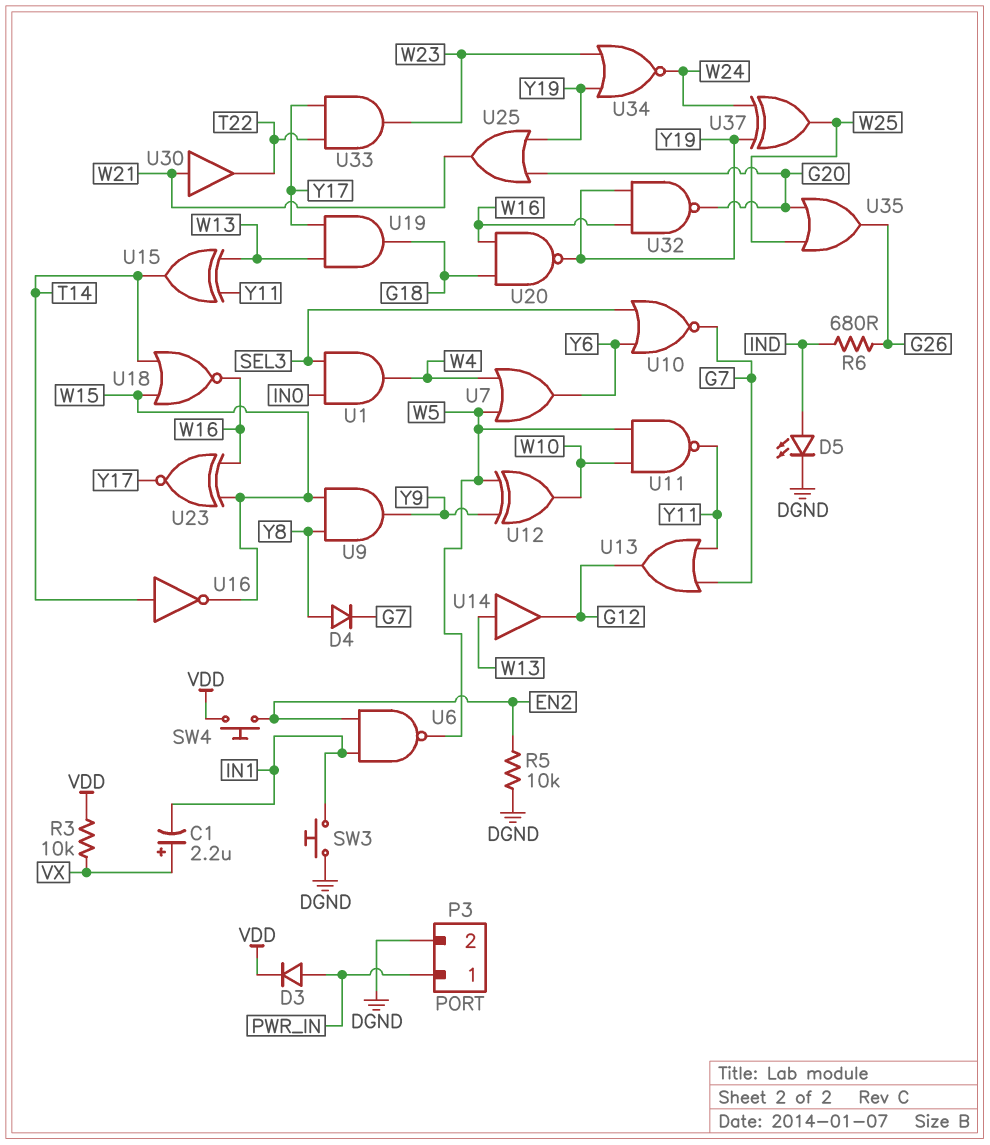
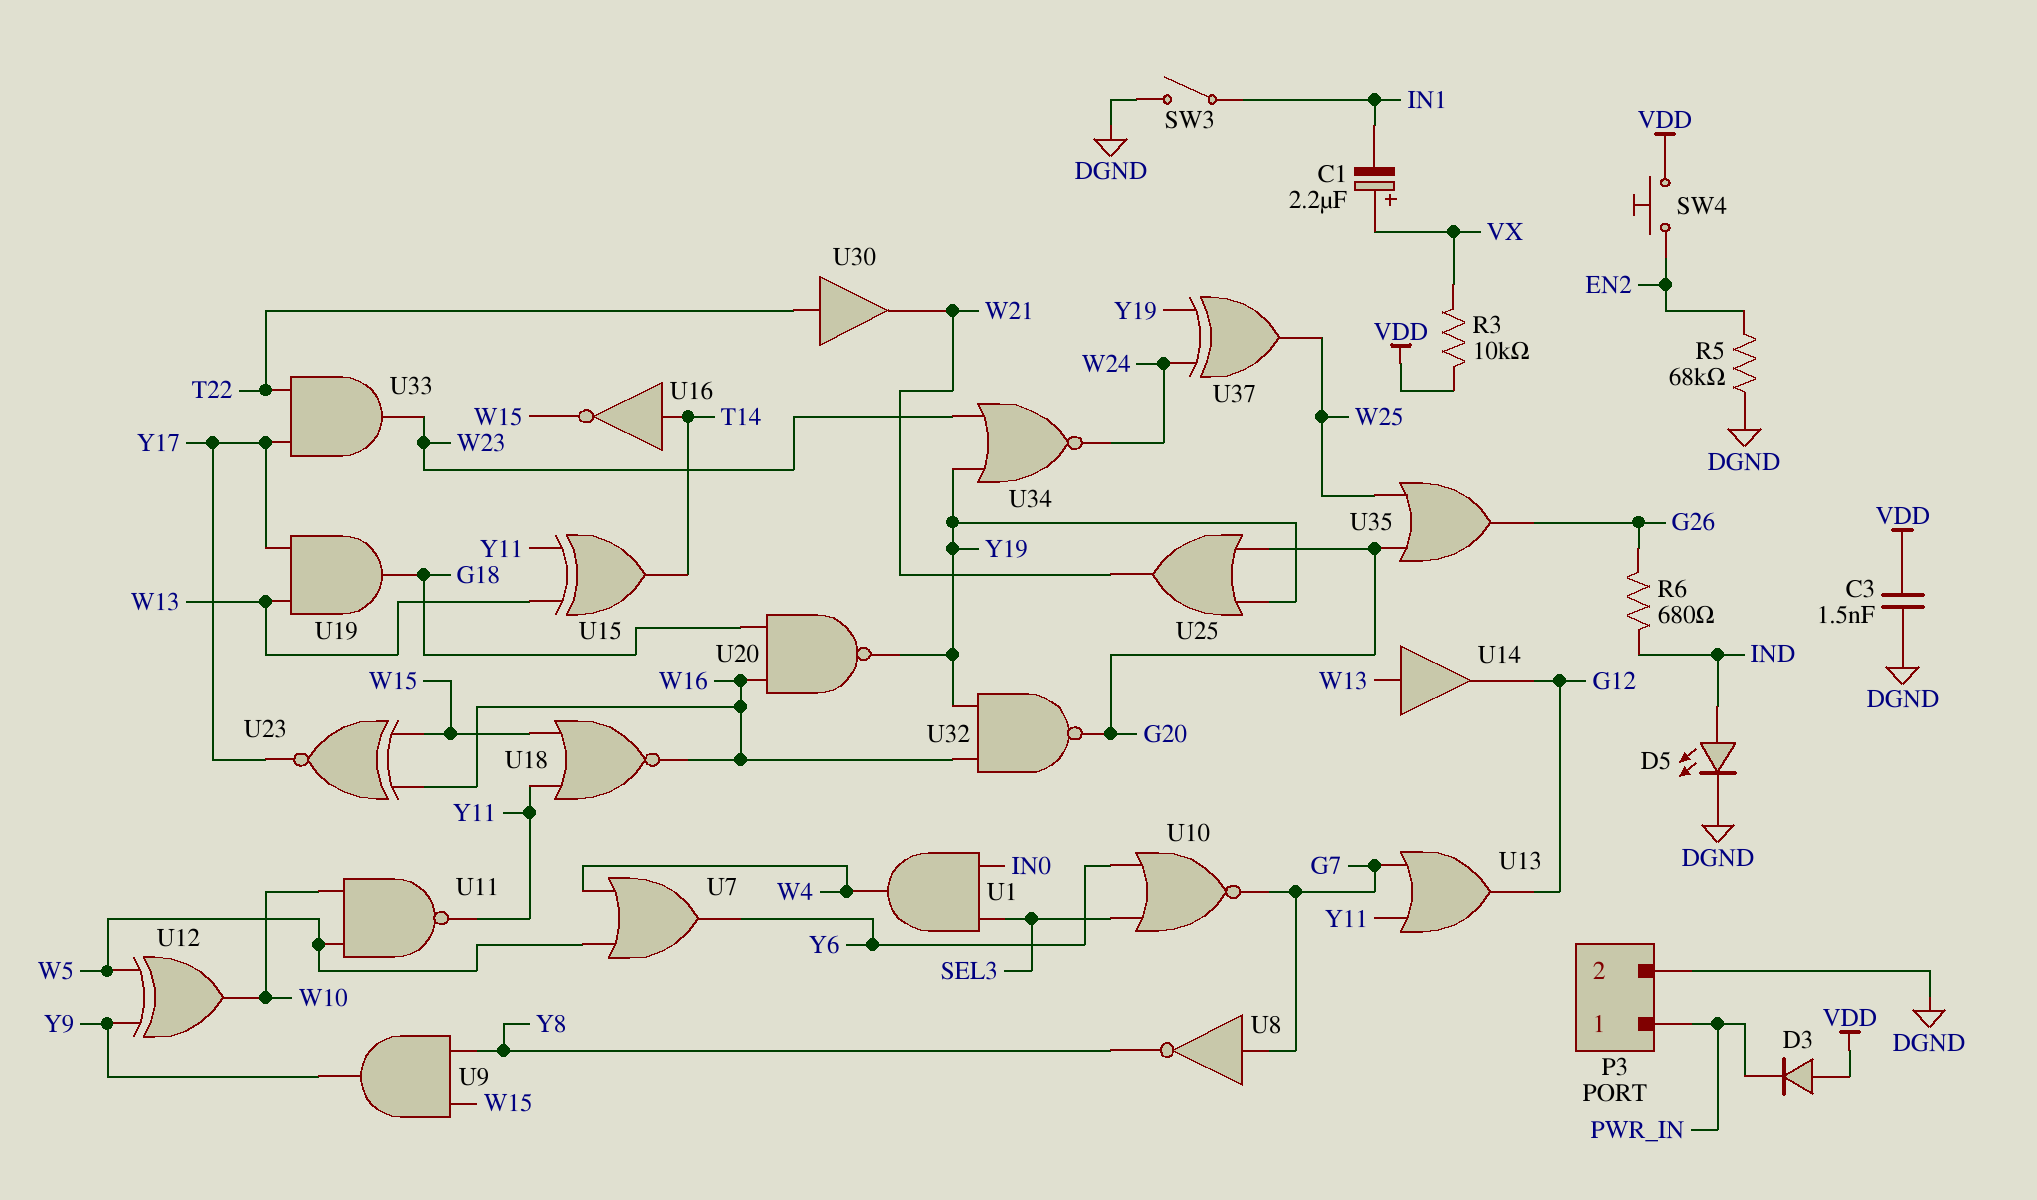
C3: none -> 1.5nF (DGND, VDD)
D3: diode (A PWR_IN, K VDD) -> diode (A VDD, K PWR_IN)
D4: diode (A Y8, K G7) -> none
R5: 10k (DGND, EN2) -> 68k (DGND, EN2)
SW3: button (DGND, IN1) -> switch (DGND, IN1)
U6: NAND (in EN2, in IN1, out W5) -> none
U8: none -> NOT (in G7, out Y8)
U18: NOR (in T14, in W15, out W16) -> NOR (in W15, in Y11, out W16)
U30: buffer (in W21, out T22) -> buffer (in T22, out W21)

